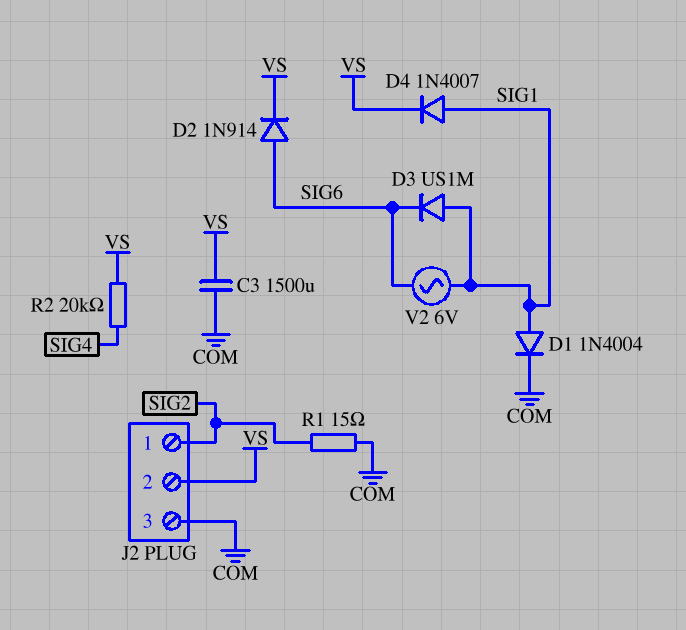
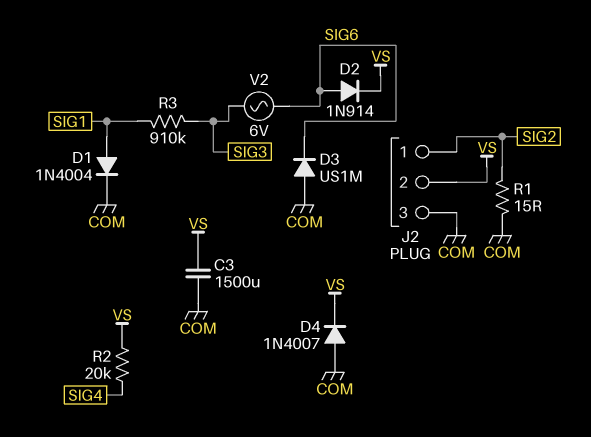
D3: diode US1M (A SIG1, K SIG6) -> diode US1M (A COM, K SIG6)
D4: diode 1N4007 (A SIG1, K VS) -> diode 1N4007 (A COM, K VS)
R3: none -> 910k (SIG1, SIG3)
V2: AC 6V (SIG1, SIG6) -> AC 6V (SIG3, SIG6)

